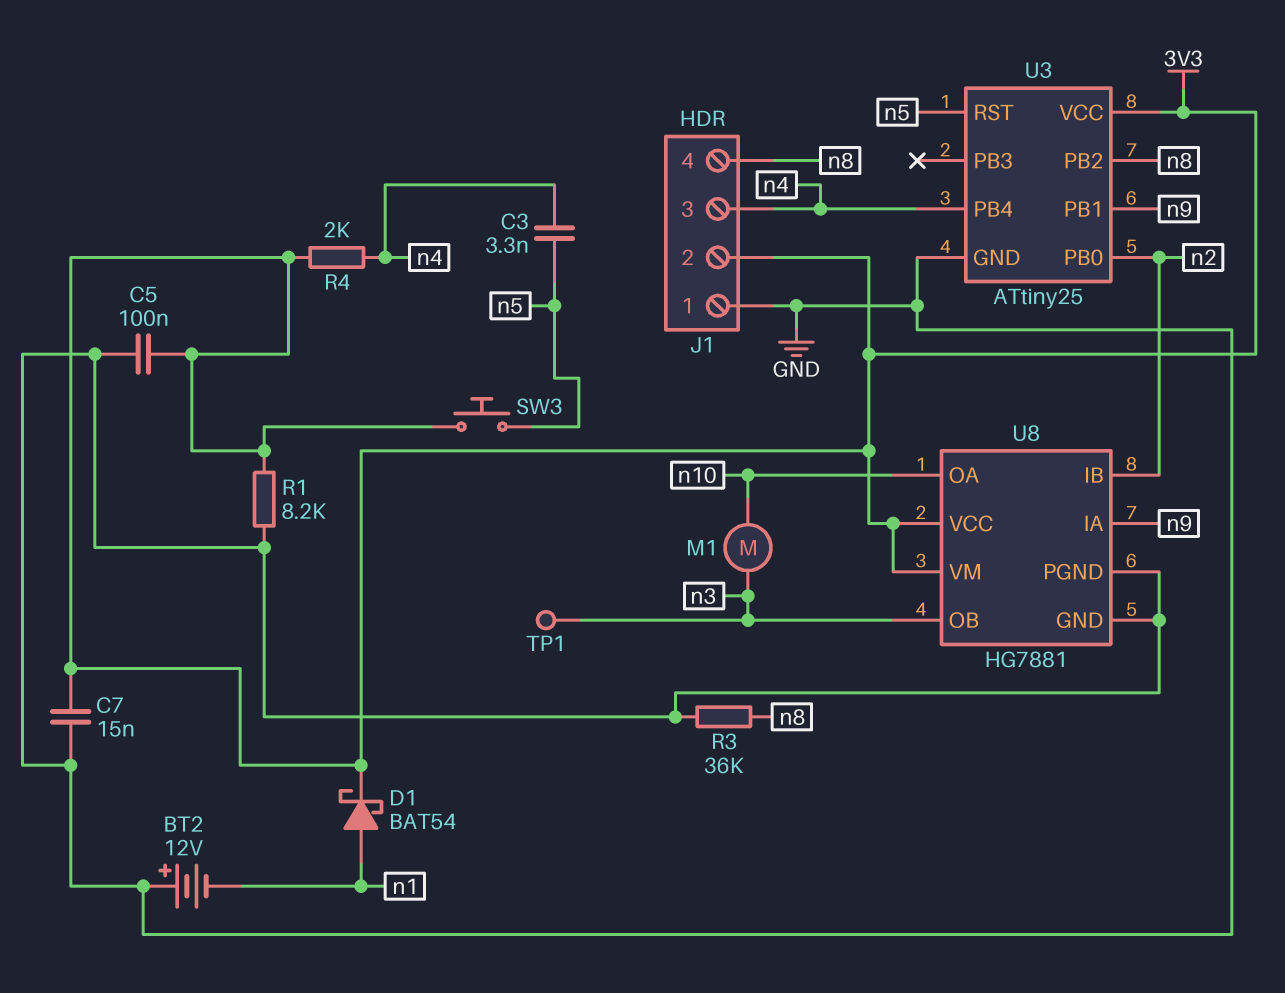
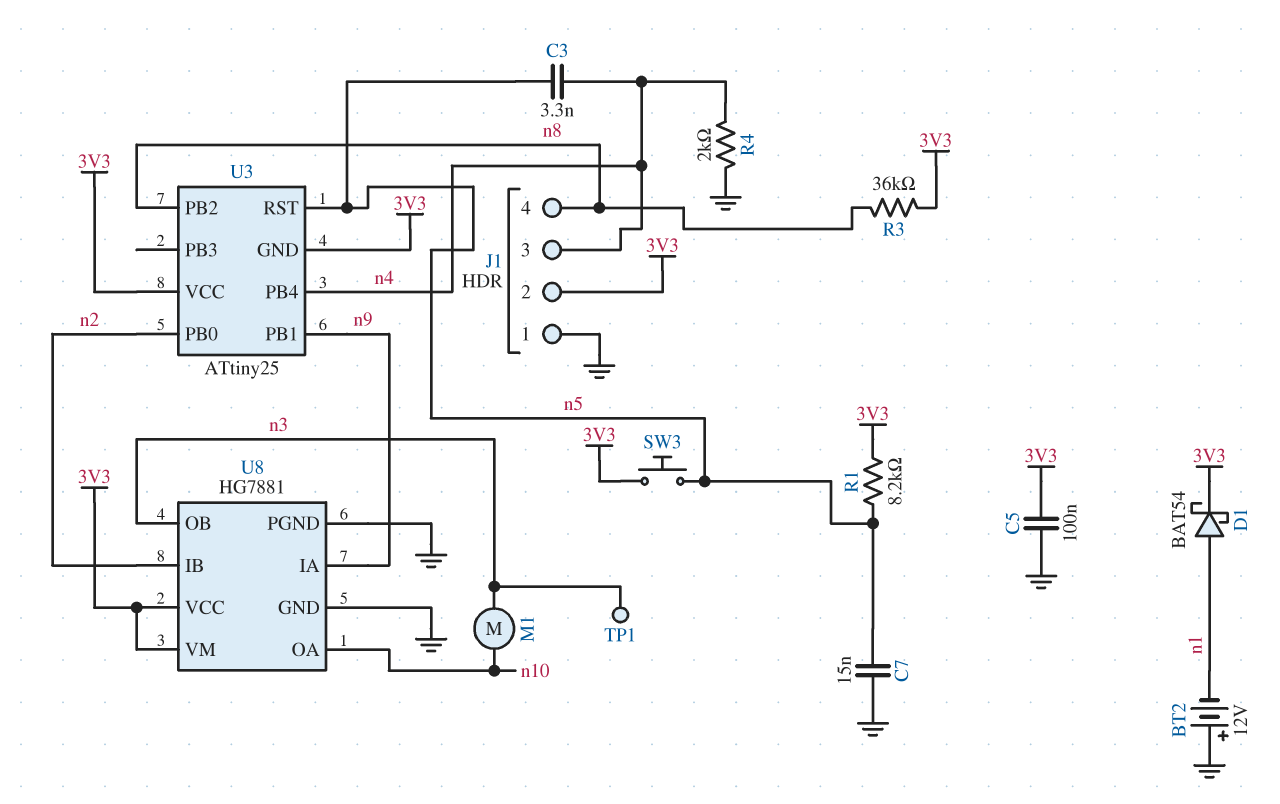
C7: 15nF (3V3, GND) -> 15nF (GND, n5)
R1: 8.2k (3V3, GND) -> 8.2k (3V3, n5)
R3: 36k (GND, n8) -> 36k (3V3, n8)
R4: 2k (3V3, n4) -> 2k (GND, n4)
U3 pin GND: GND -> 3V3

